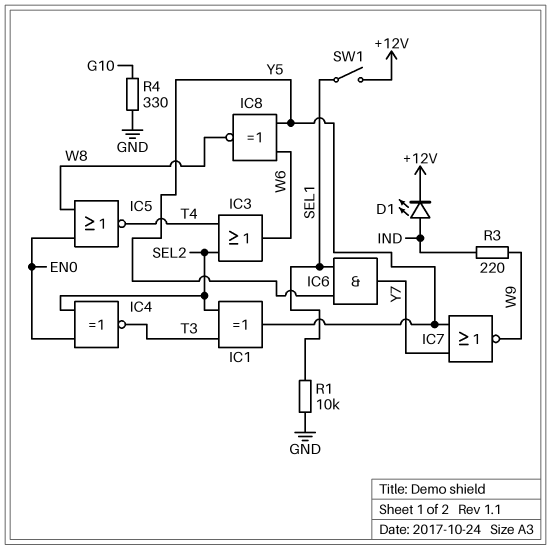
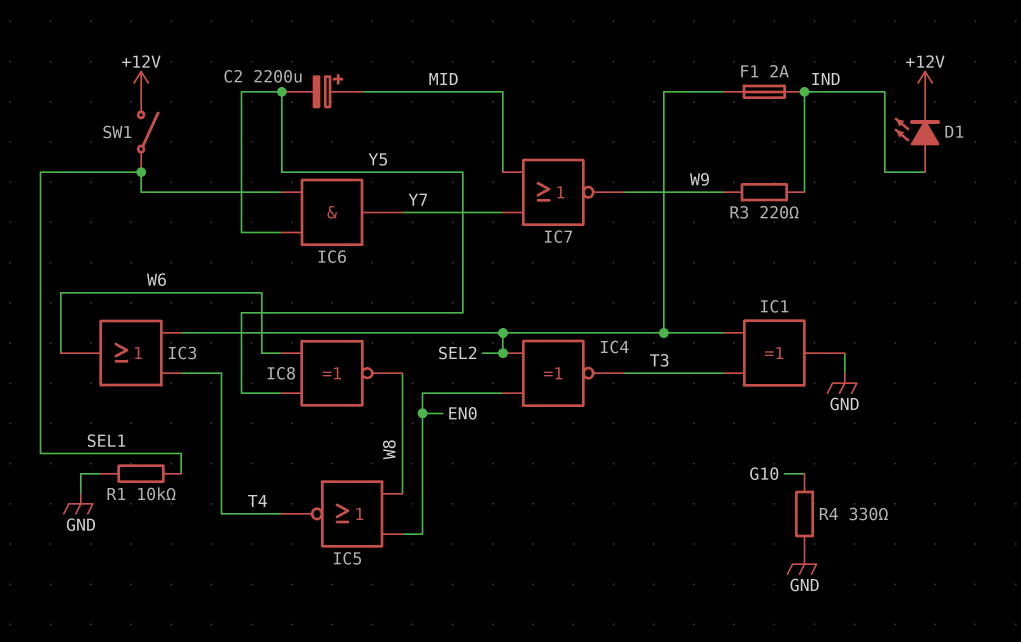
C2: none -> 2200uF (plus MID, minus Y5)
F1: none -> 2A (IND, SEL2)
IC1: XOR (in SEL2, in T3, out Y5) -> XOR (in SEL2, in T3, out GND)
IC7: NOR (in Y5, in Y7, out W9) -> NOR (in MID, in Y7, out W9)

